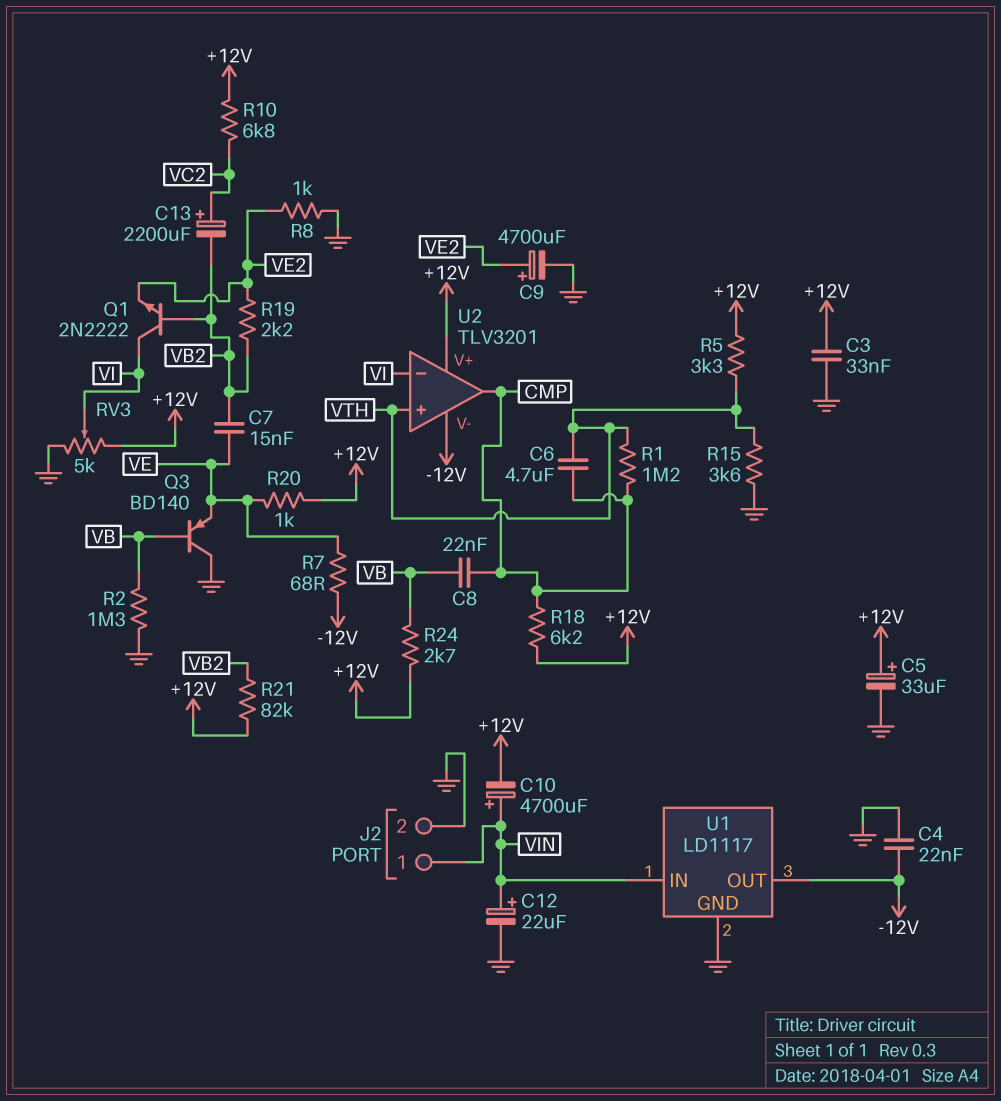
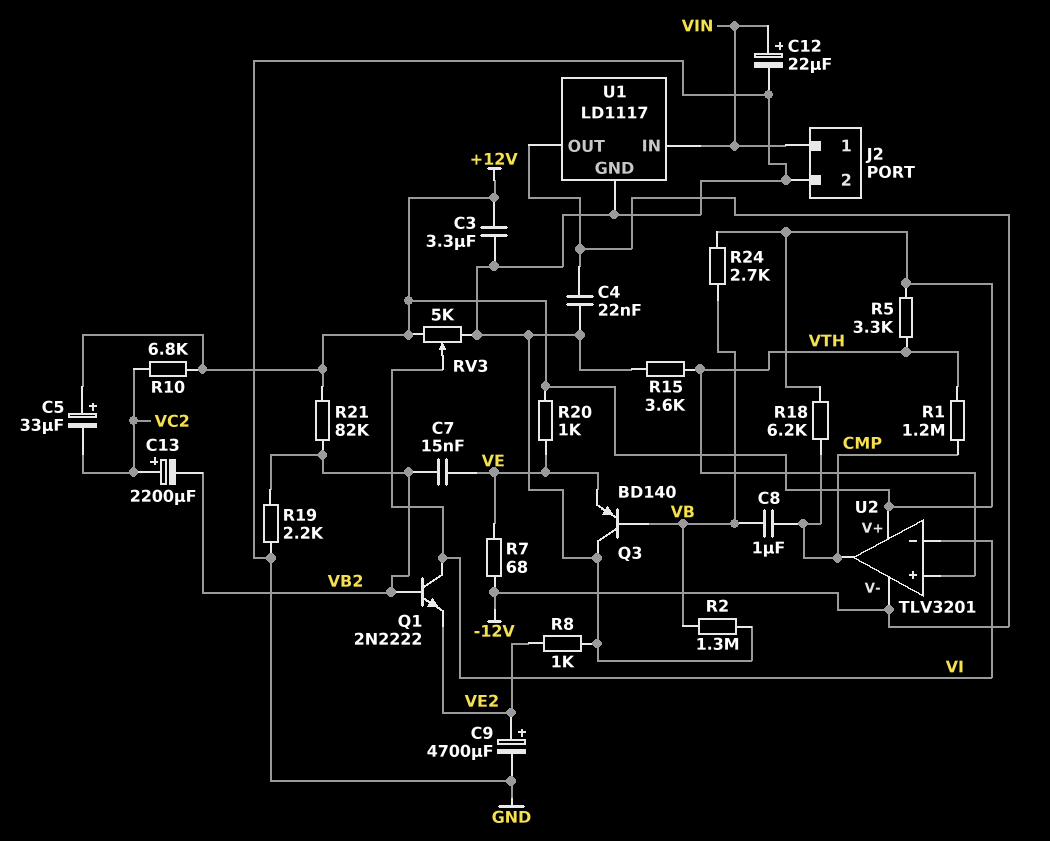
C3: 33nF (+12V, GND) -> 3.3uF (+12V, GND)
C5: 33uF (plus +12V, minus GND) -> 33uF (plus +12V, minus VC2)
C6: 4.7uF (CMP, VTH) -> none
C8: 22nF (CMP, VB) -> 1uF (CMP, VB)
C10: 4700uF (plus VIN, minus +12V) -> none
R19: 2.2k (VB2, VE2) -> 2.2k (GND, VB2)

